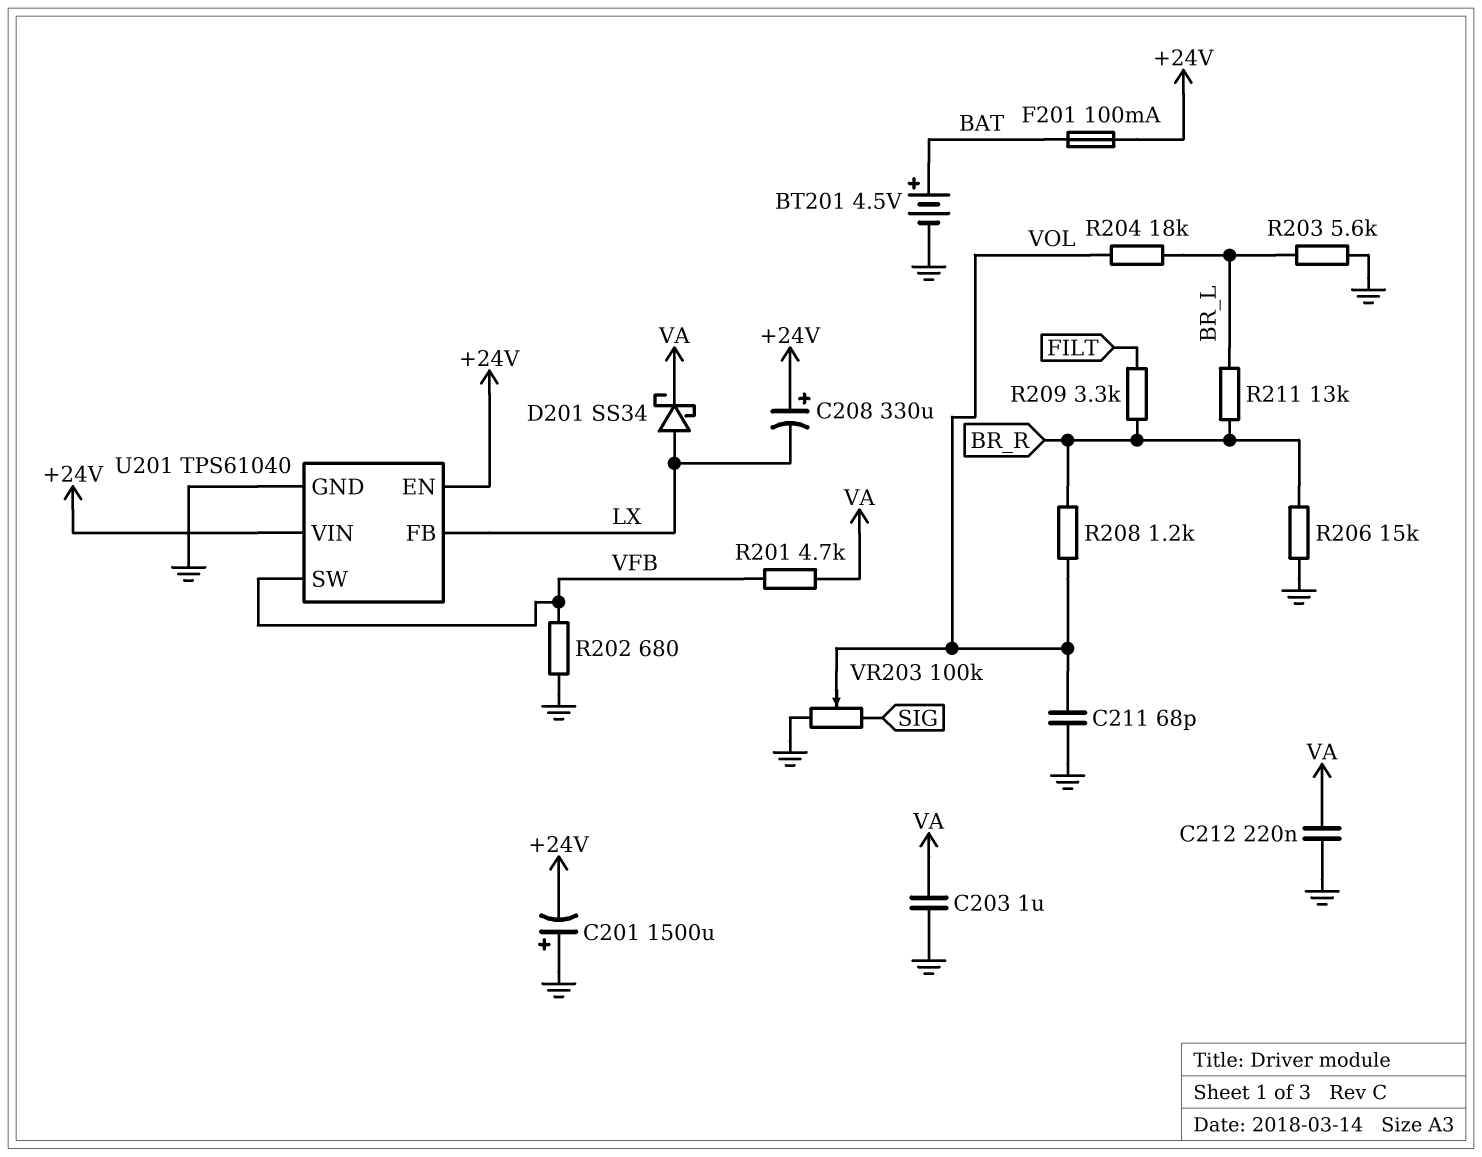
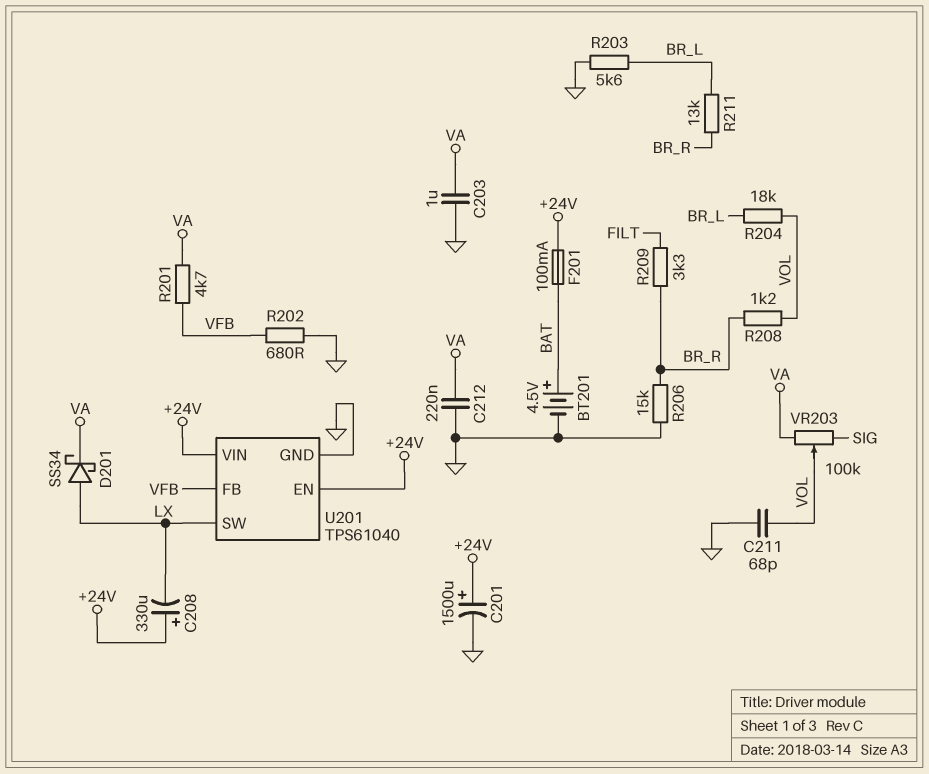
C201: 1500uF (plus GND, minus +24V) -> 1500uF (plus +24V, minus GND)
U201 pin FB: LX -> VFB
U201 pin SW: VFB -> LX
VR203: 100k (GND, SIG, wiper VOL) -> 100k (SIG, VA, wiper VOL)

